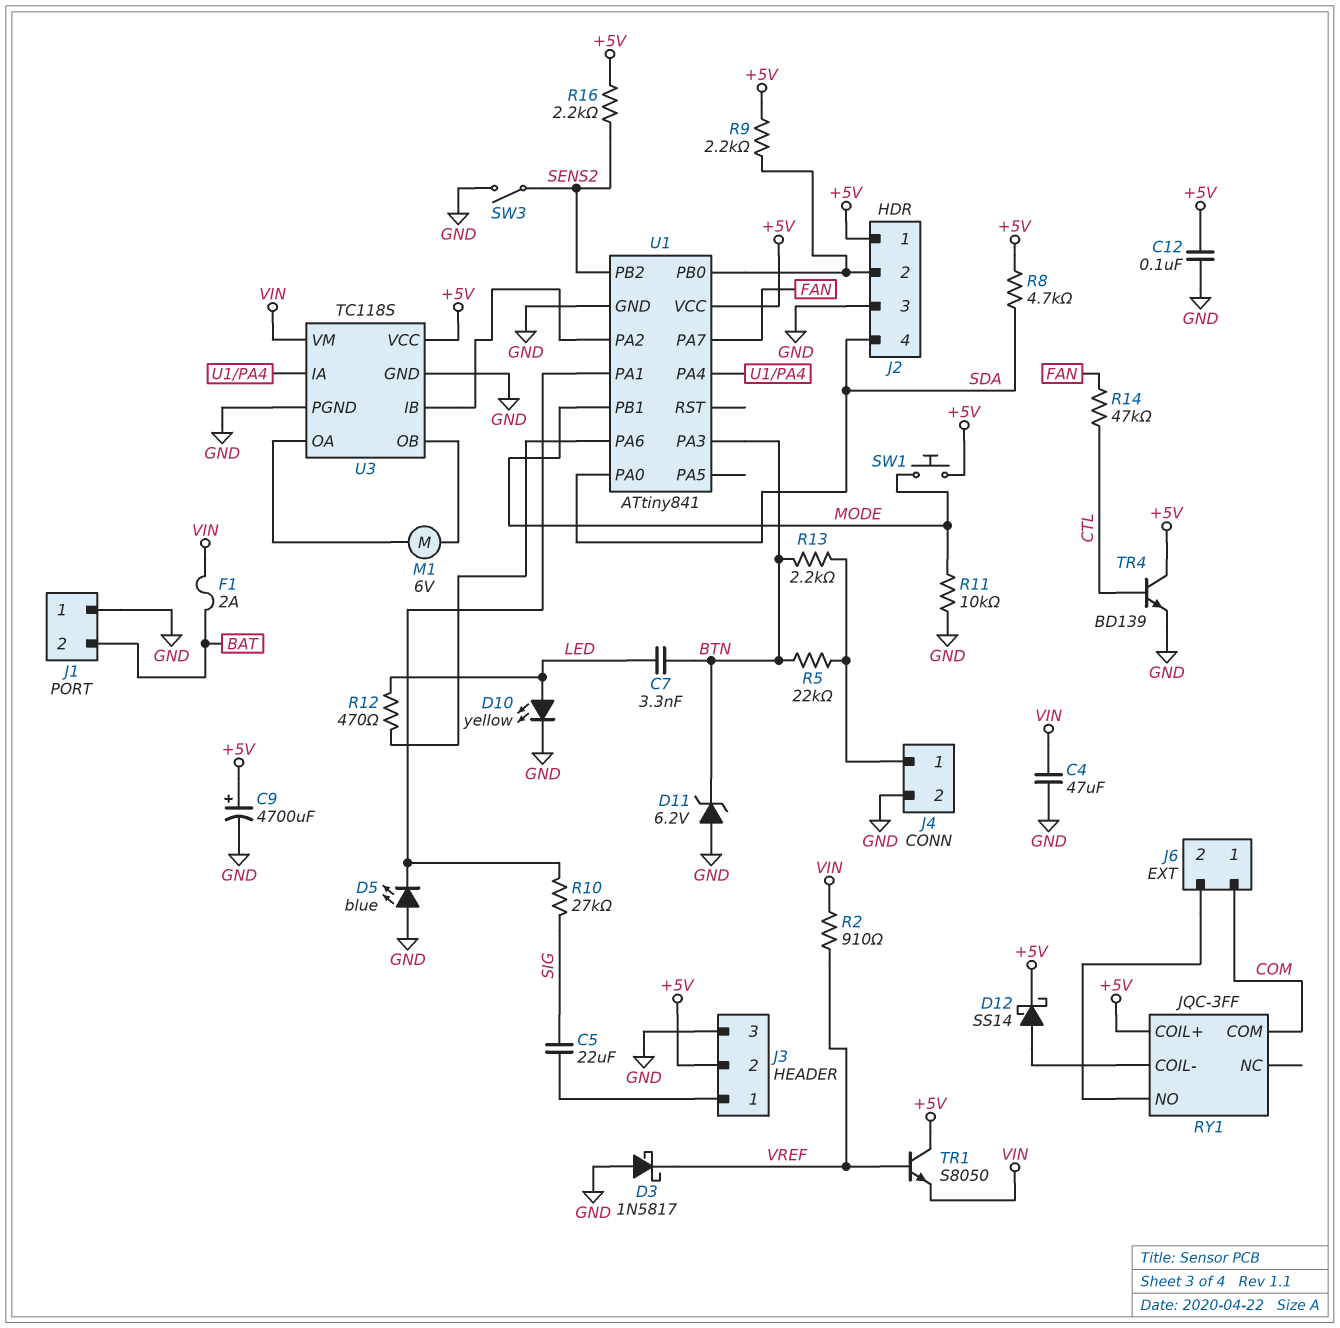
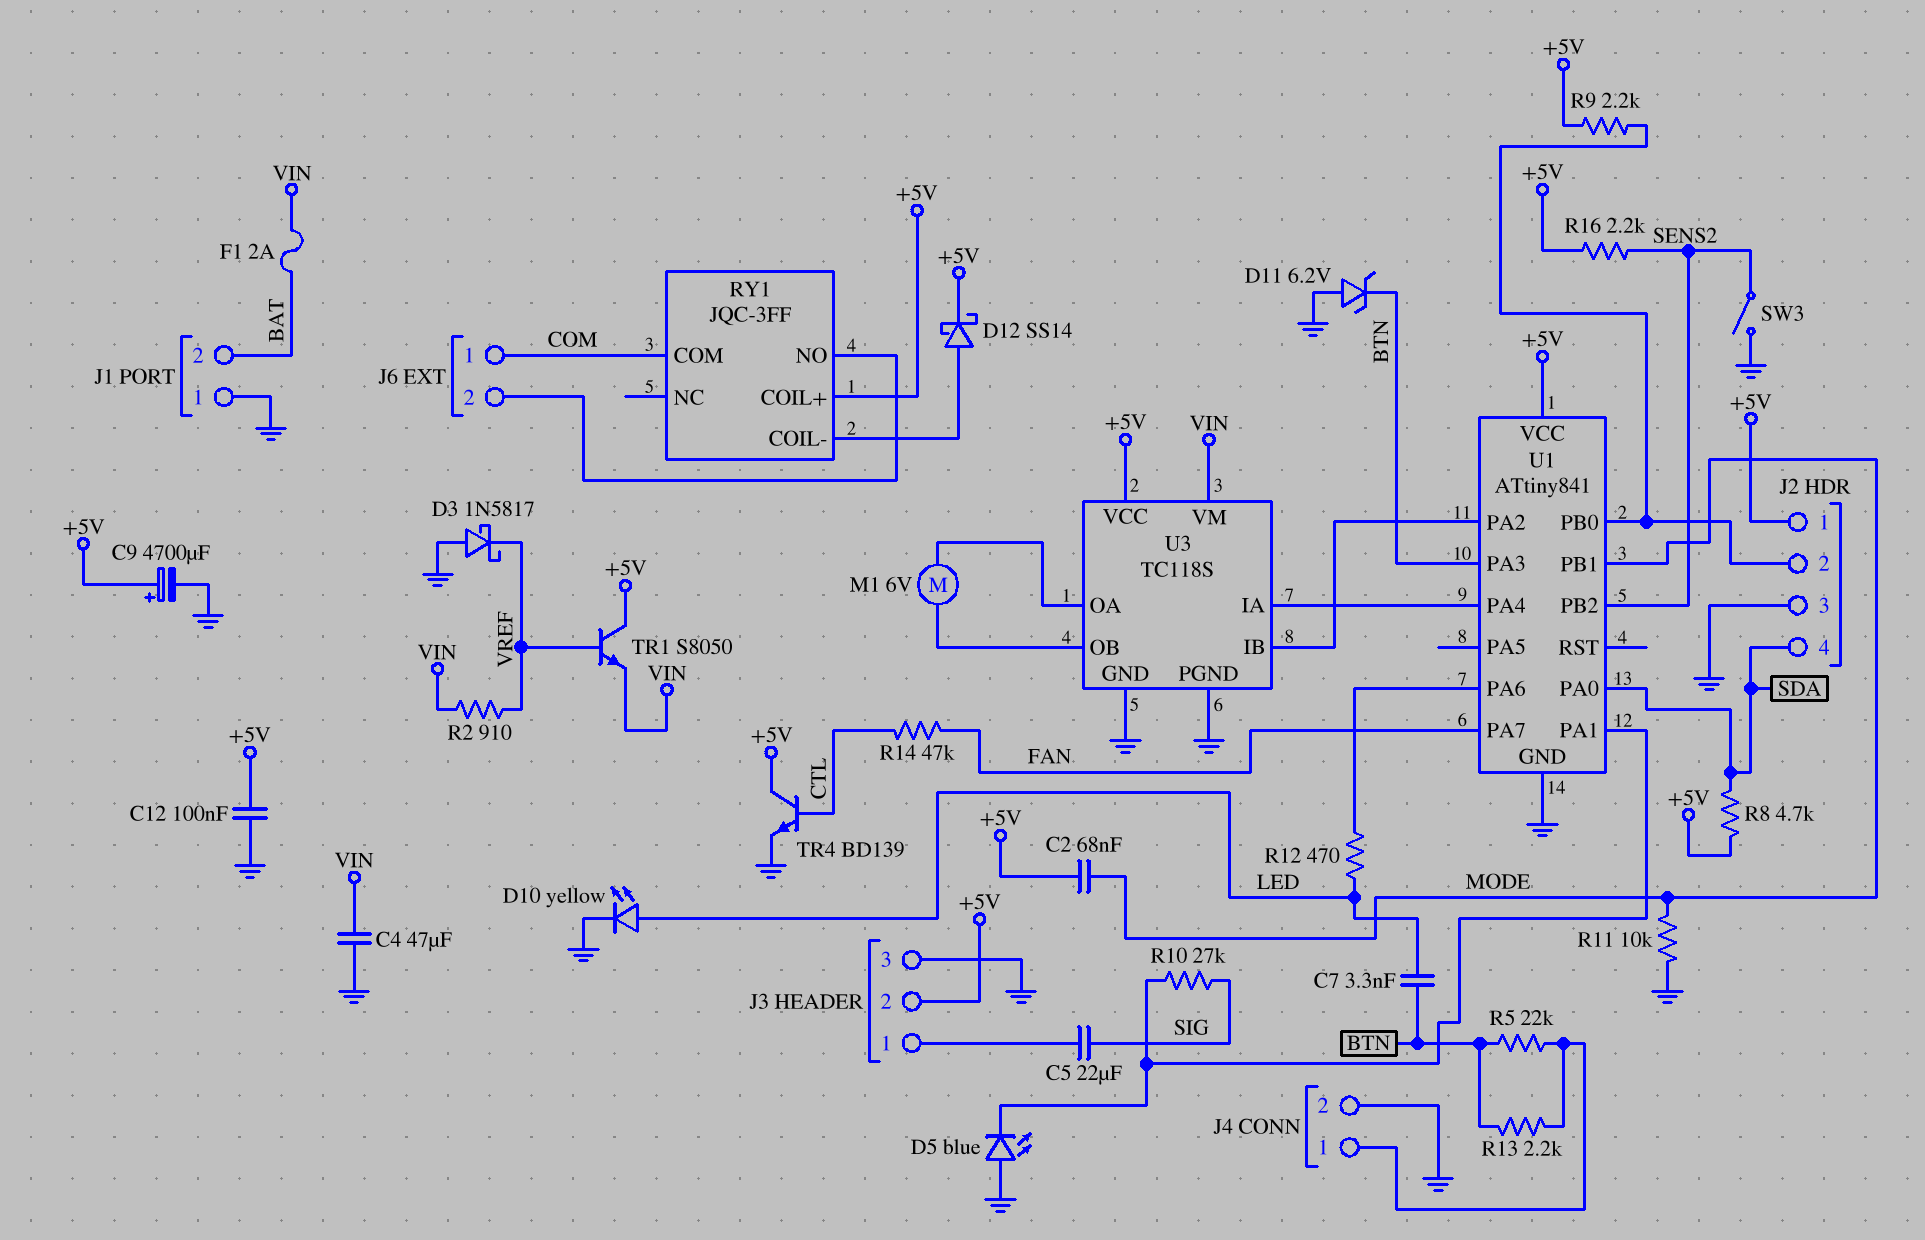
C2: none -> 68nF (+5V, MODE)
SW1: button (+5V, MODE) -> none

